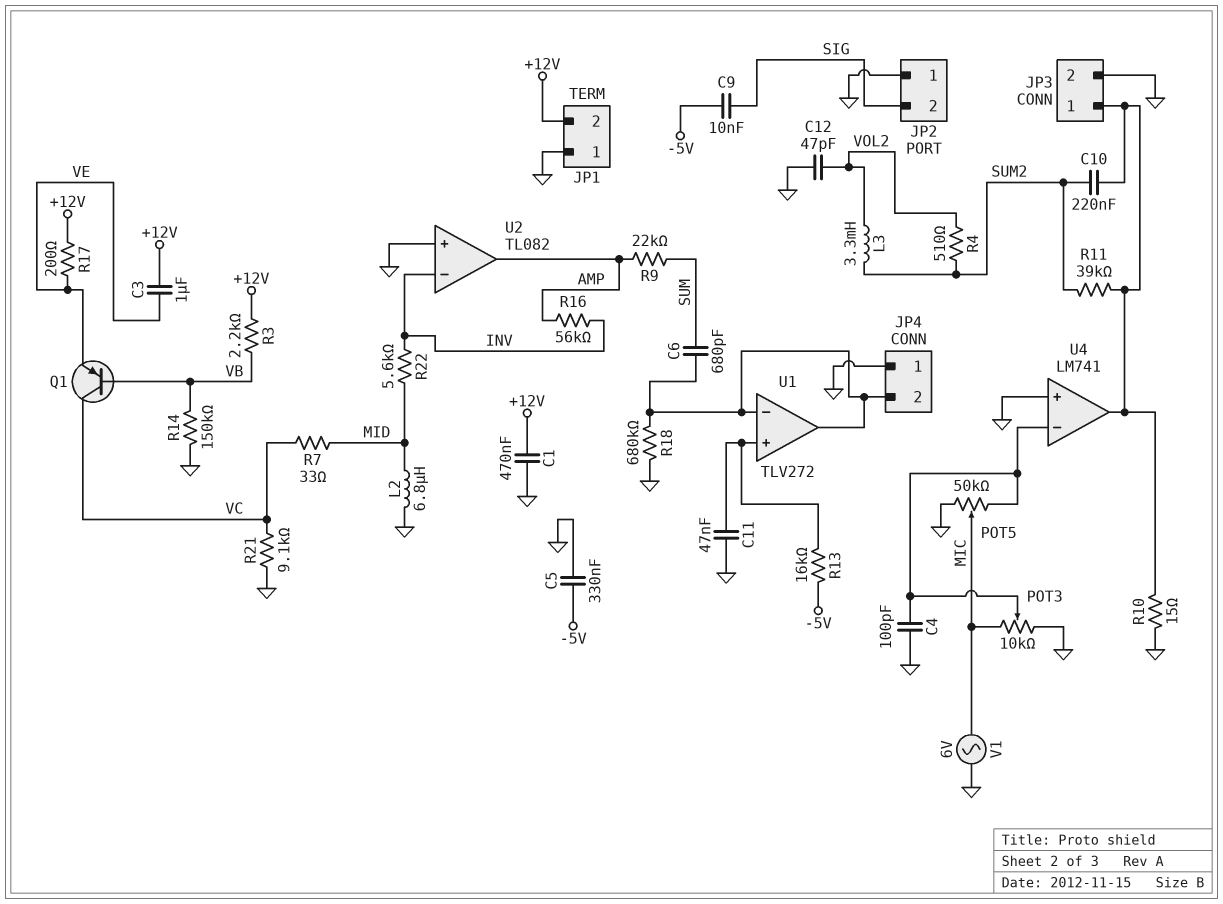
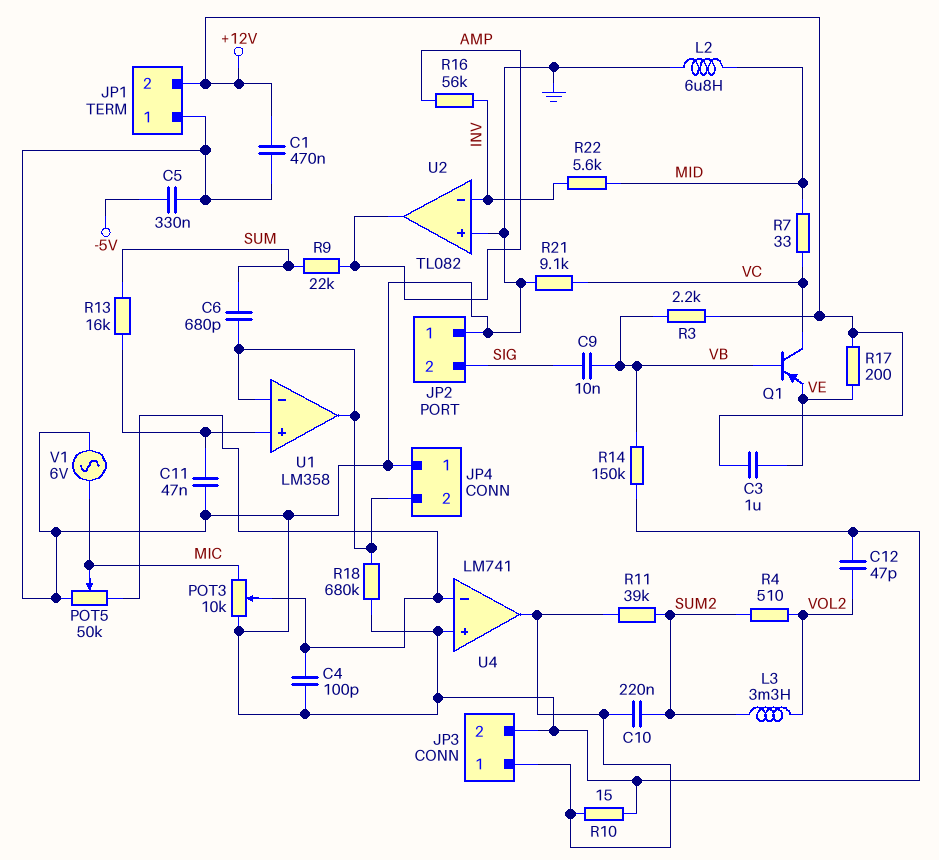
C9: 10nF (-5V, SIG) -> 10nF (SIG, VB)
R13: 16k (-5V, U1/in+) -> 16k (SUM, U1/in+)
U1: TLV272 -> LM358

